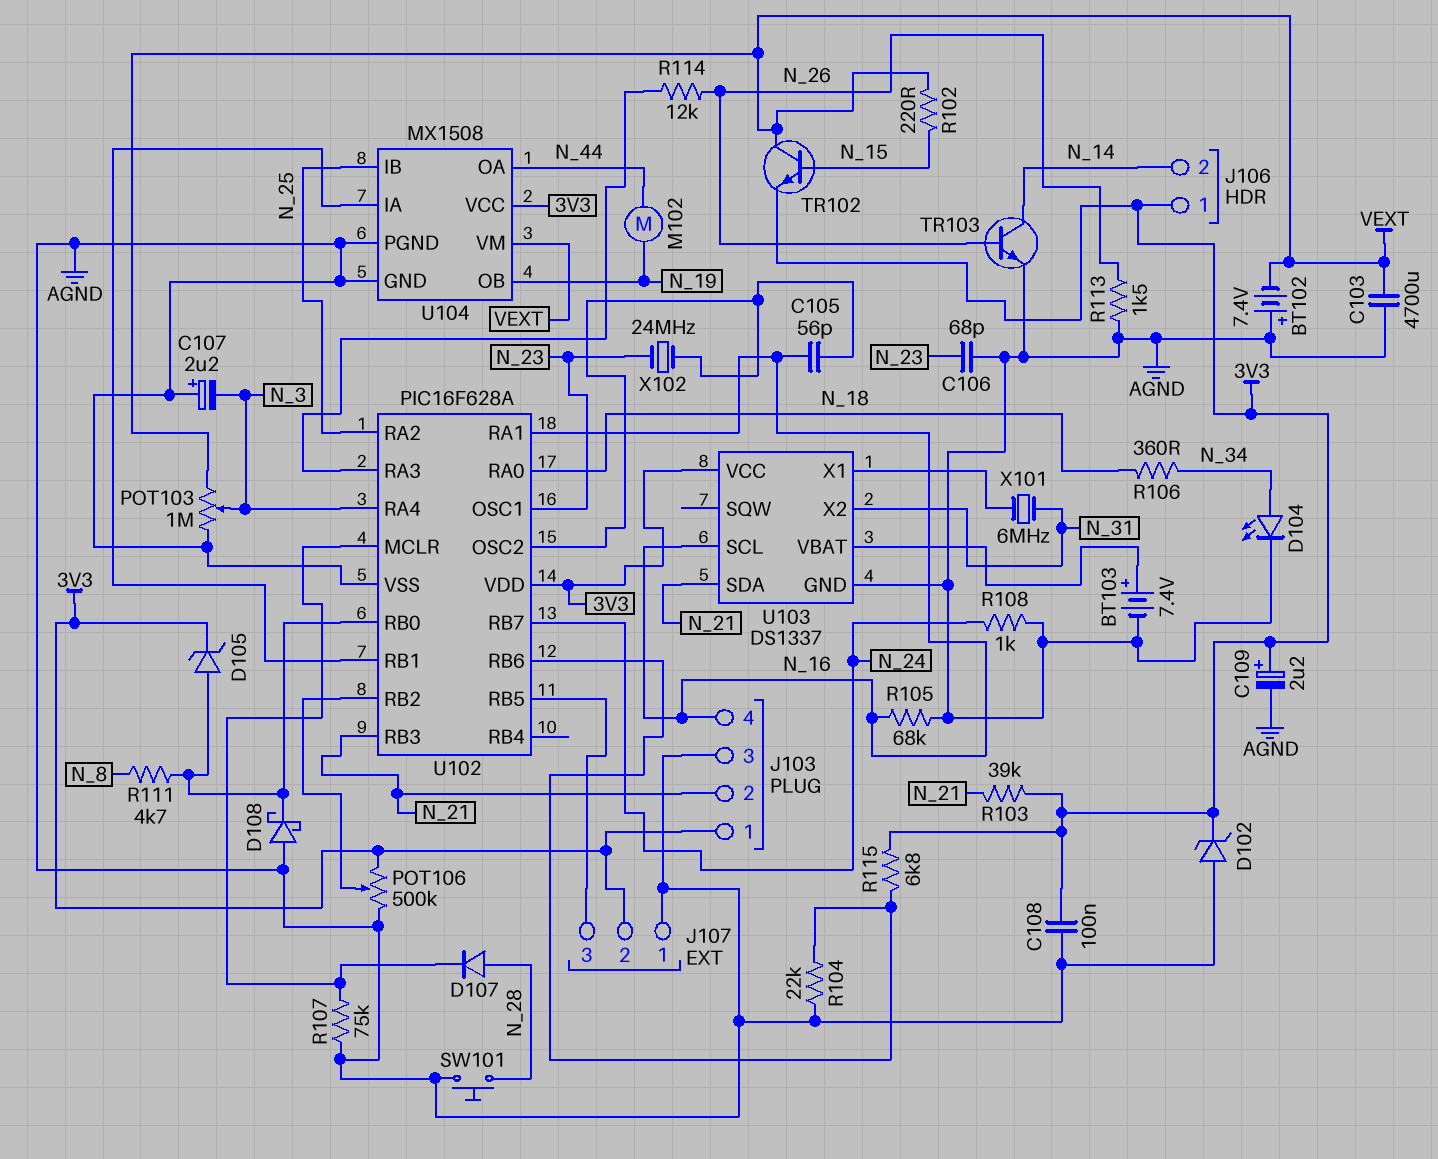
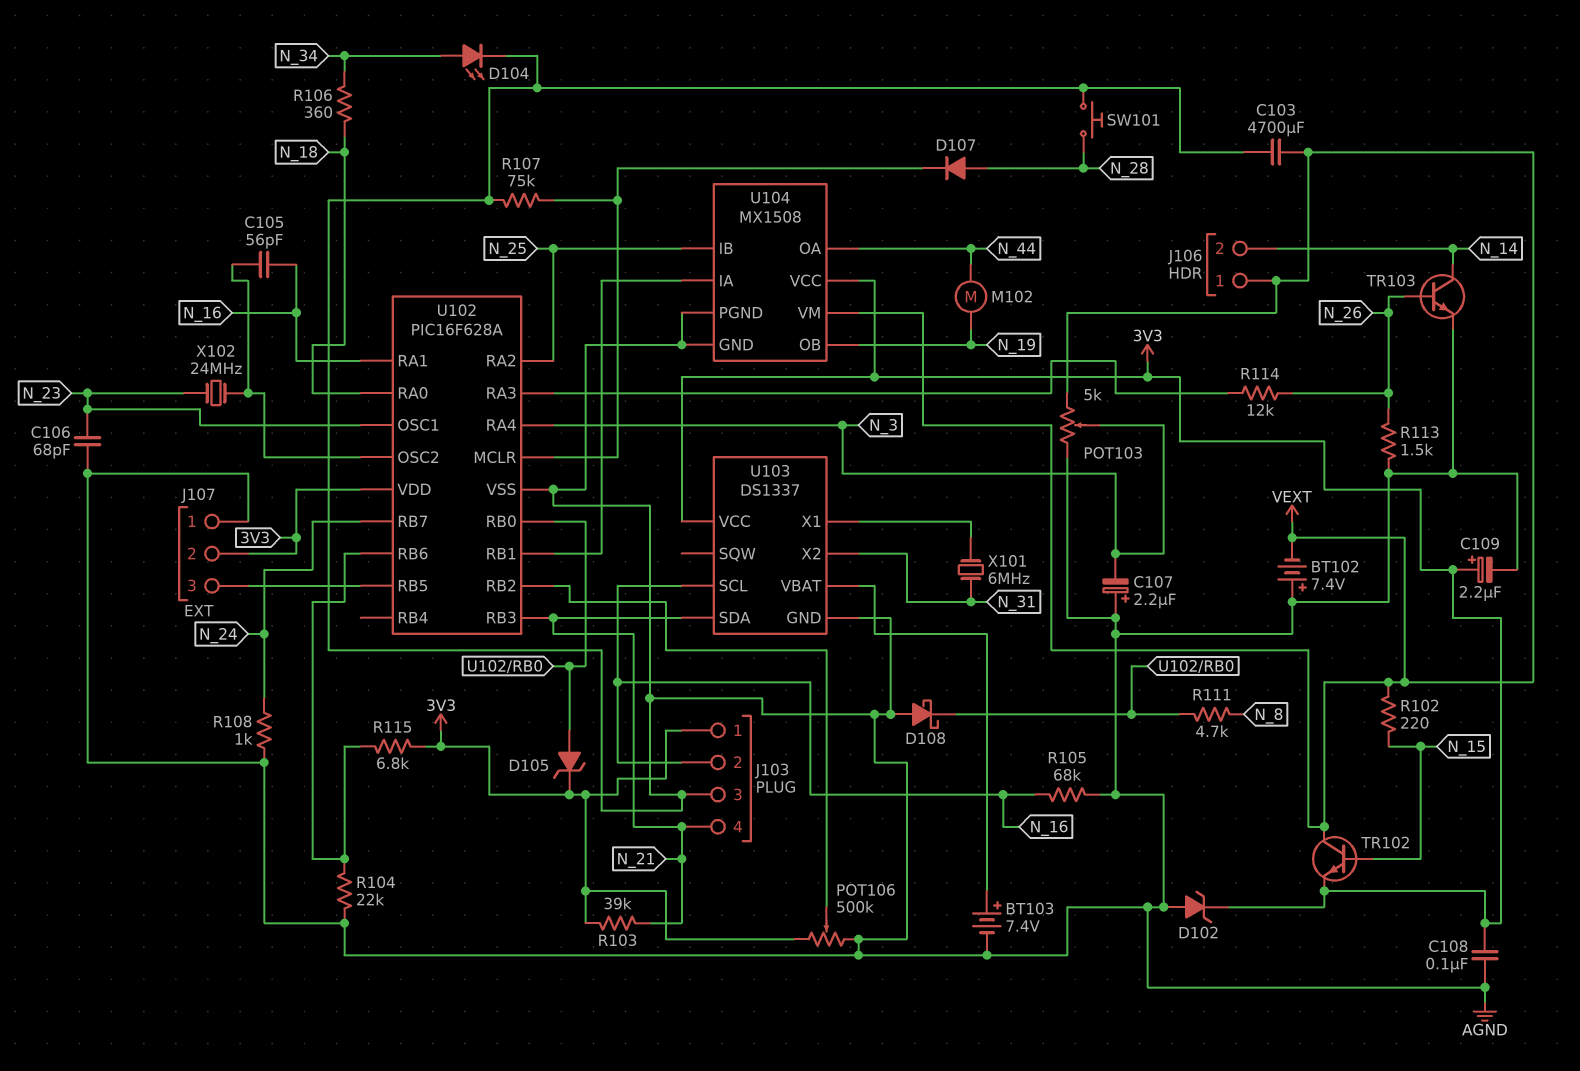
J103 pin 2: N_21 -> N_16
J103 pin 4: N_16 -> N_21
J106 pin 1: 3V3 -> VEXT
POT103: 1M (AGND, VEXT, wiper N_3) -> 5k (AGND, VEXT, wiper N_3)

